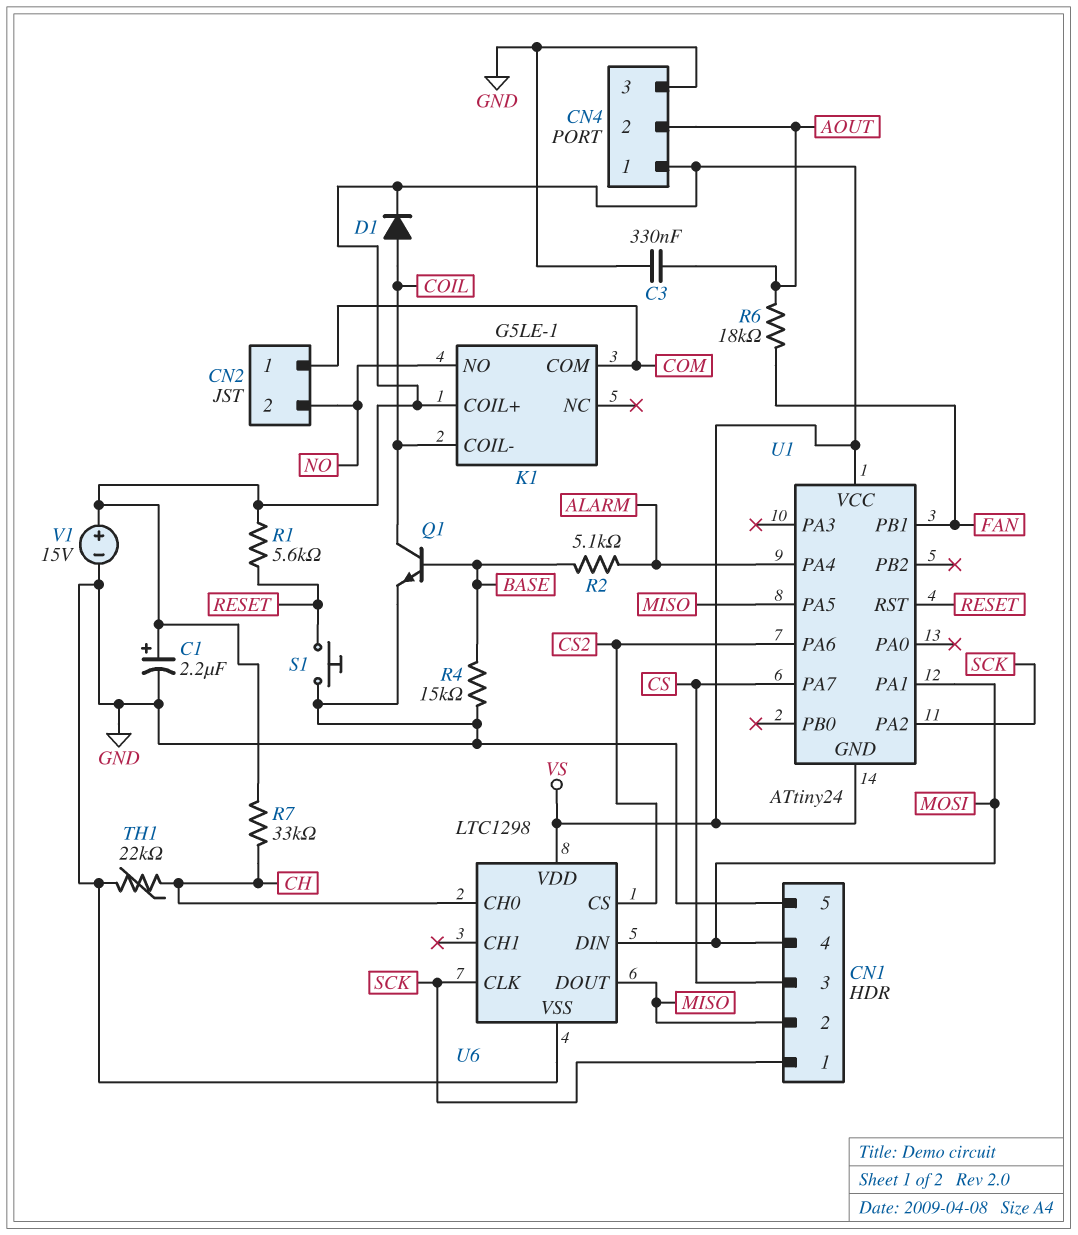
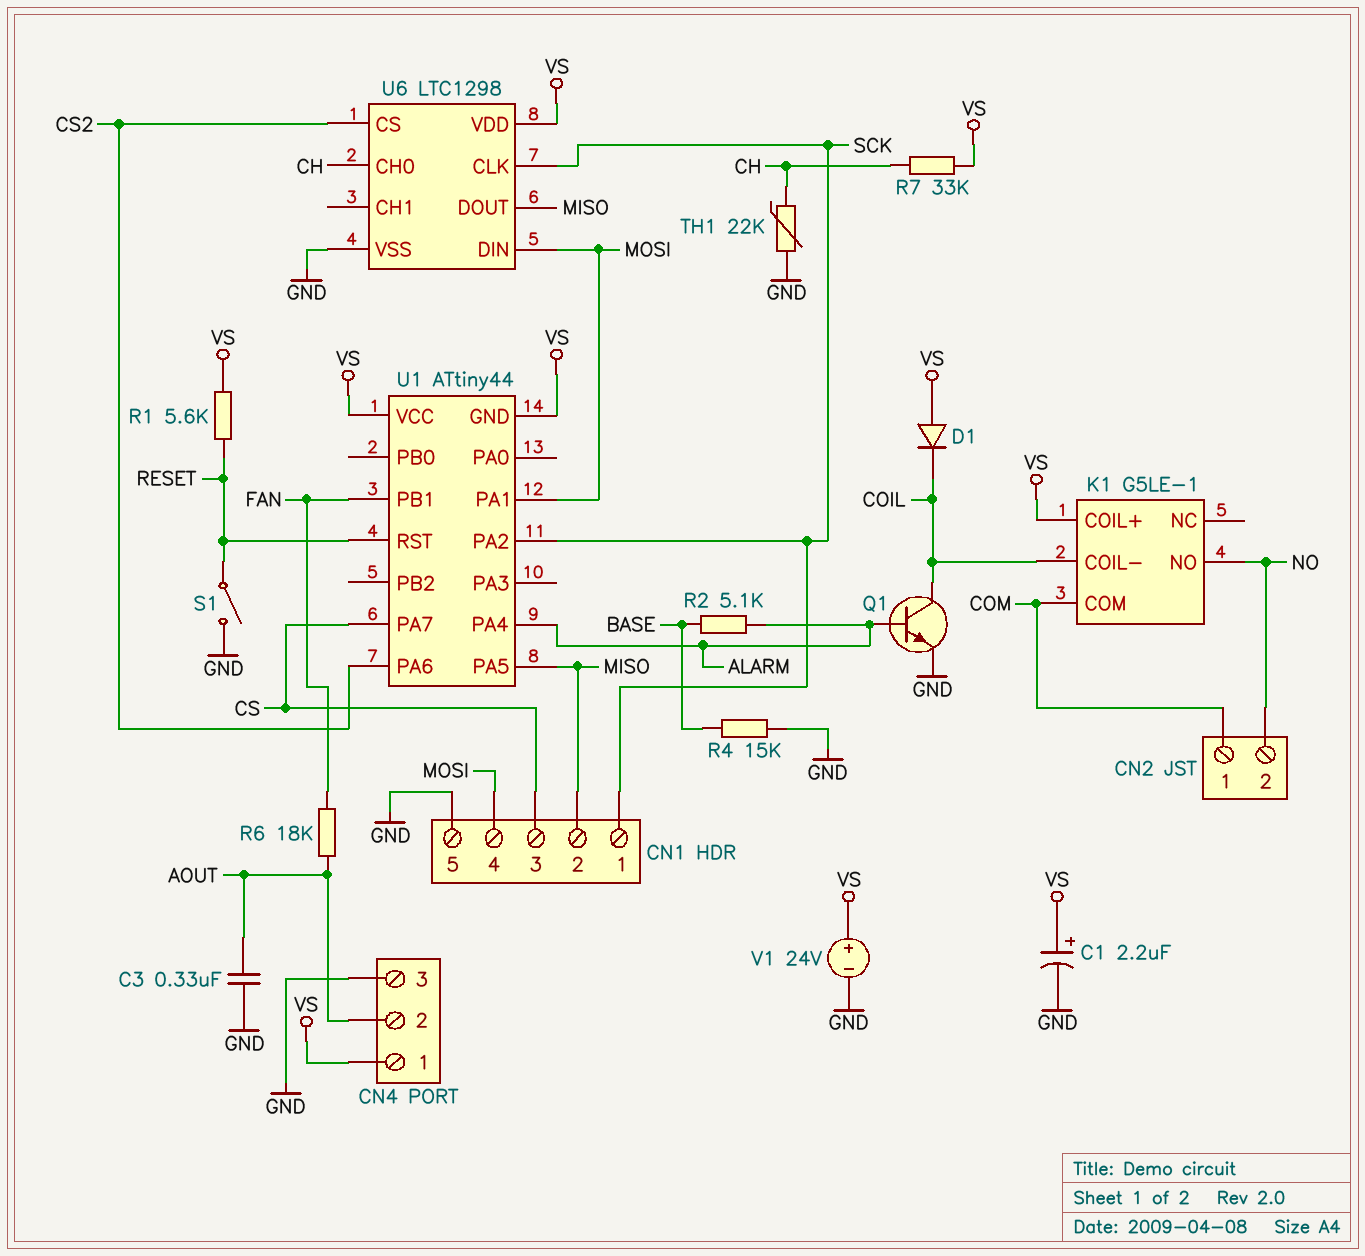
D1: diode (A COIL, K VS) -> diode (A VS, K COIL)
Q1: NPN (B BASE, C COIL, E GND) -> NPN (B ALARM, C COIL, E GND)
S1: button (GND, RESET) -> switch (GND, RESET)
U1: ATtiny24 -> ATtiny44
V1: 15V (plus VS, minus GND) -> 24V (plus VS, minus GND)

